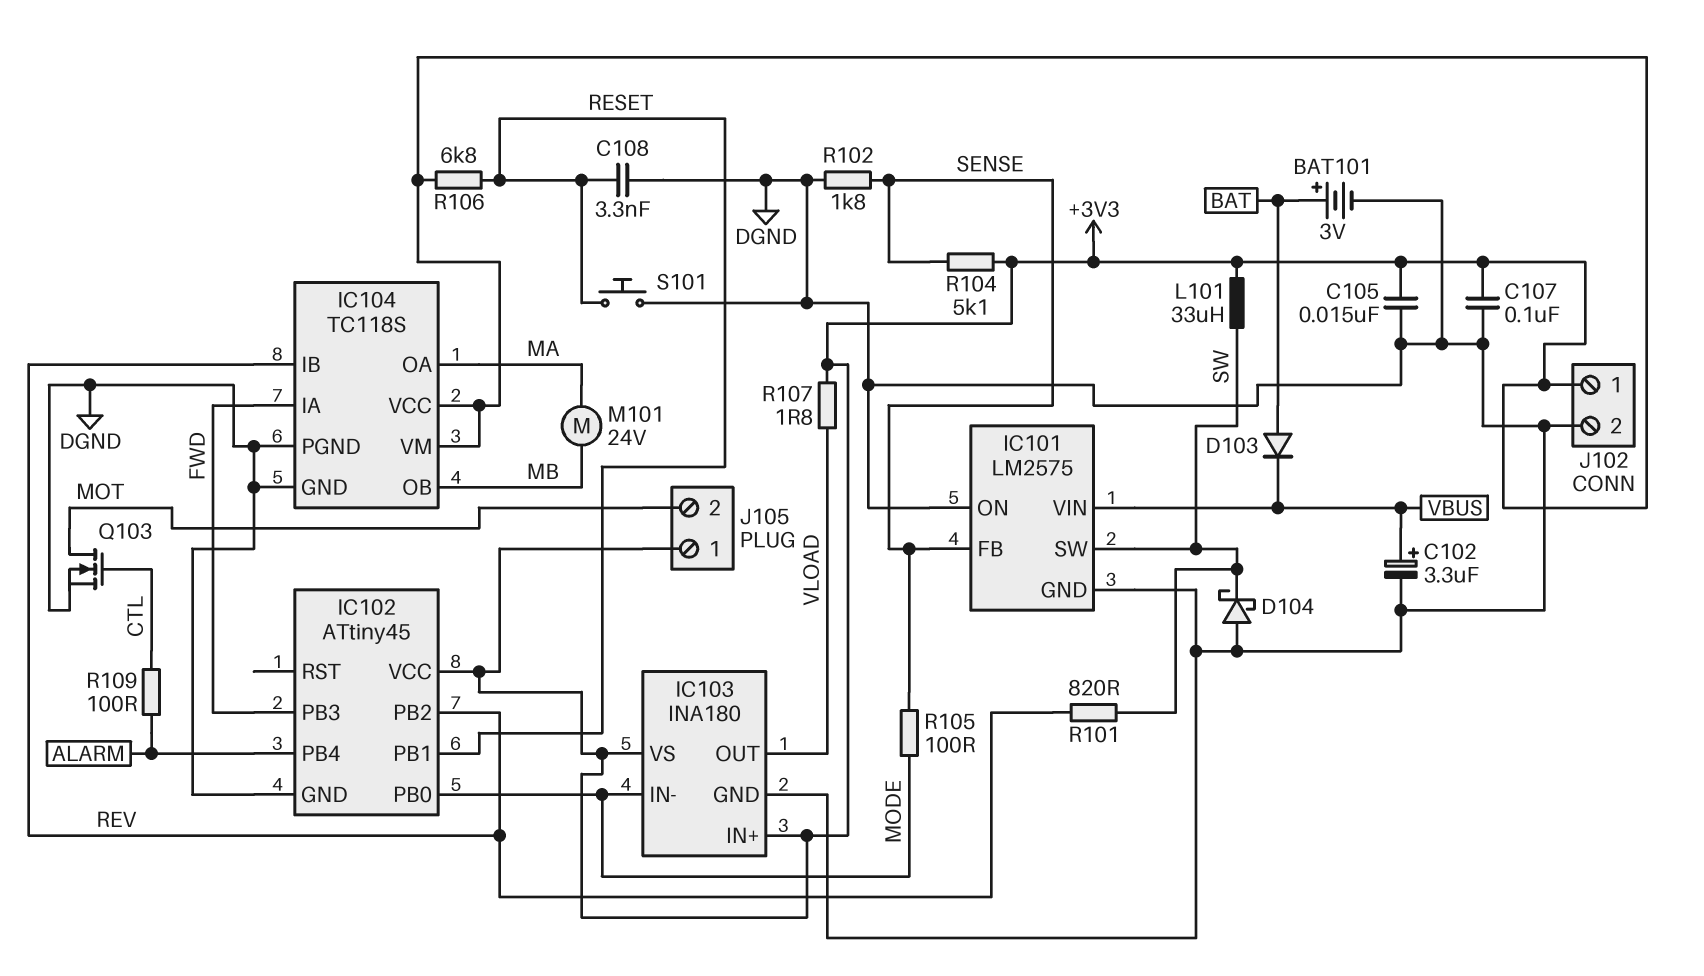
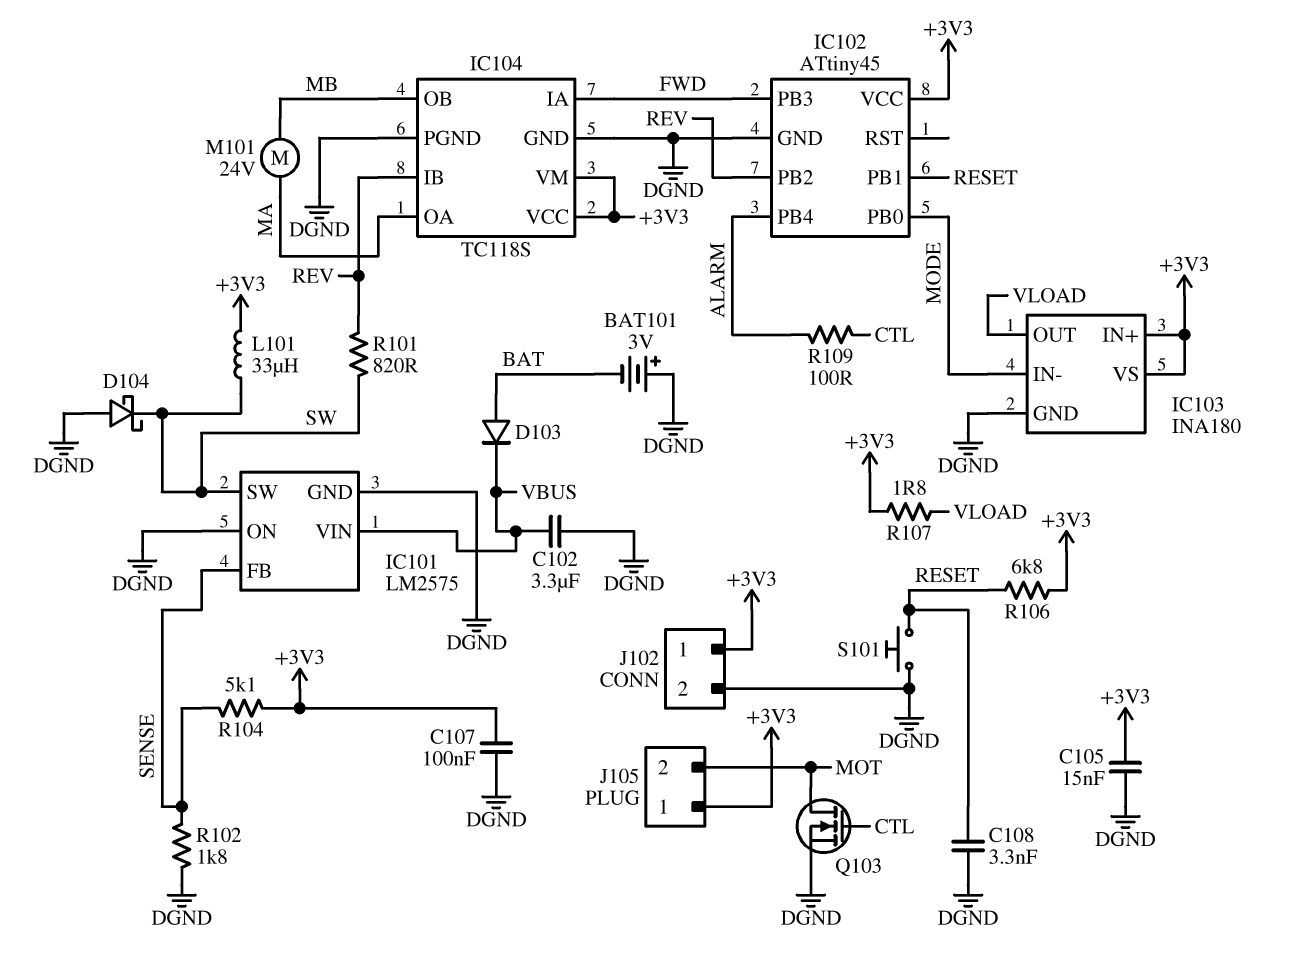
BAT101: 3V (plus BAT, minus DGND) -> 3V (plus DGND, minus BAT)
C102: 3.3uF (plus VBUS, minus DGND) -> 3.3uF (DGND, VBUS)
R105: 100 (MODE, SENSE) -> none

